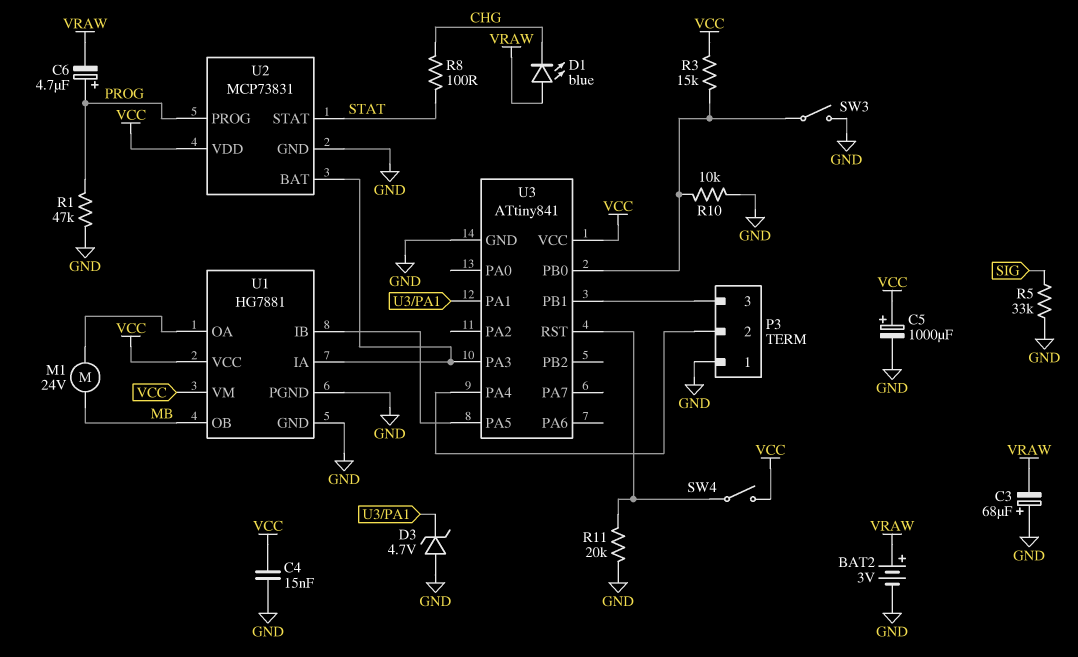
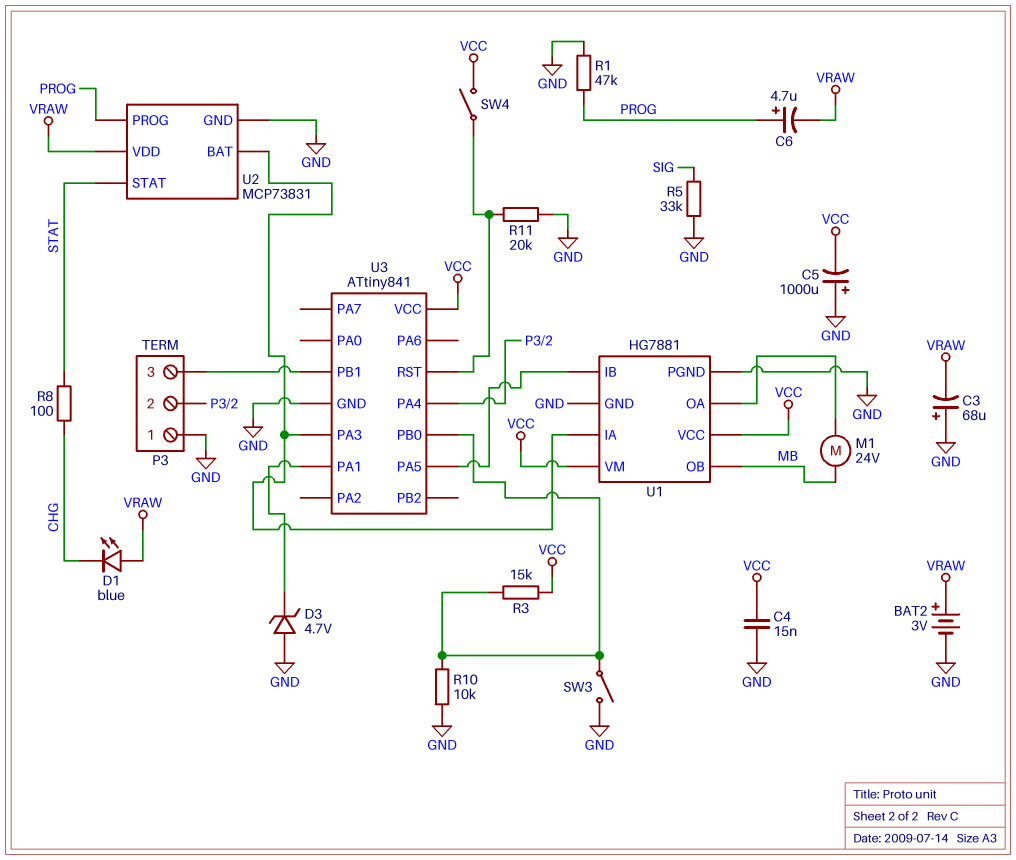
C5: 1000uF (plus VCC, minus GND) -> 1000uF (plus GND, minus VCC)
U2 pin VDD: VCC -> VRAW

